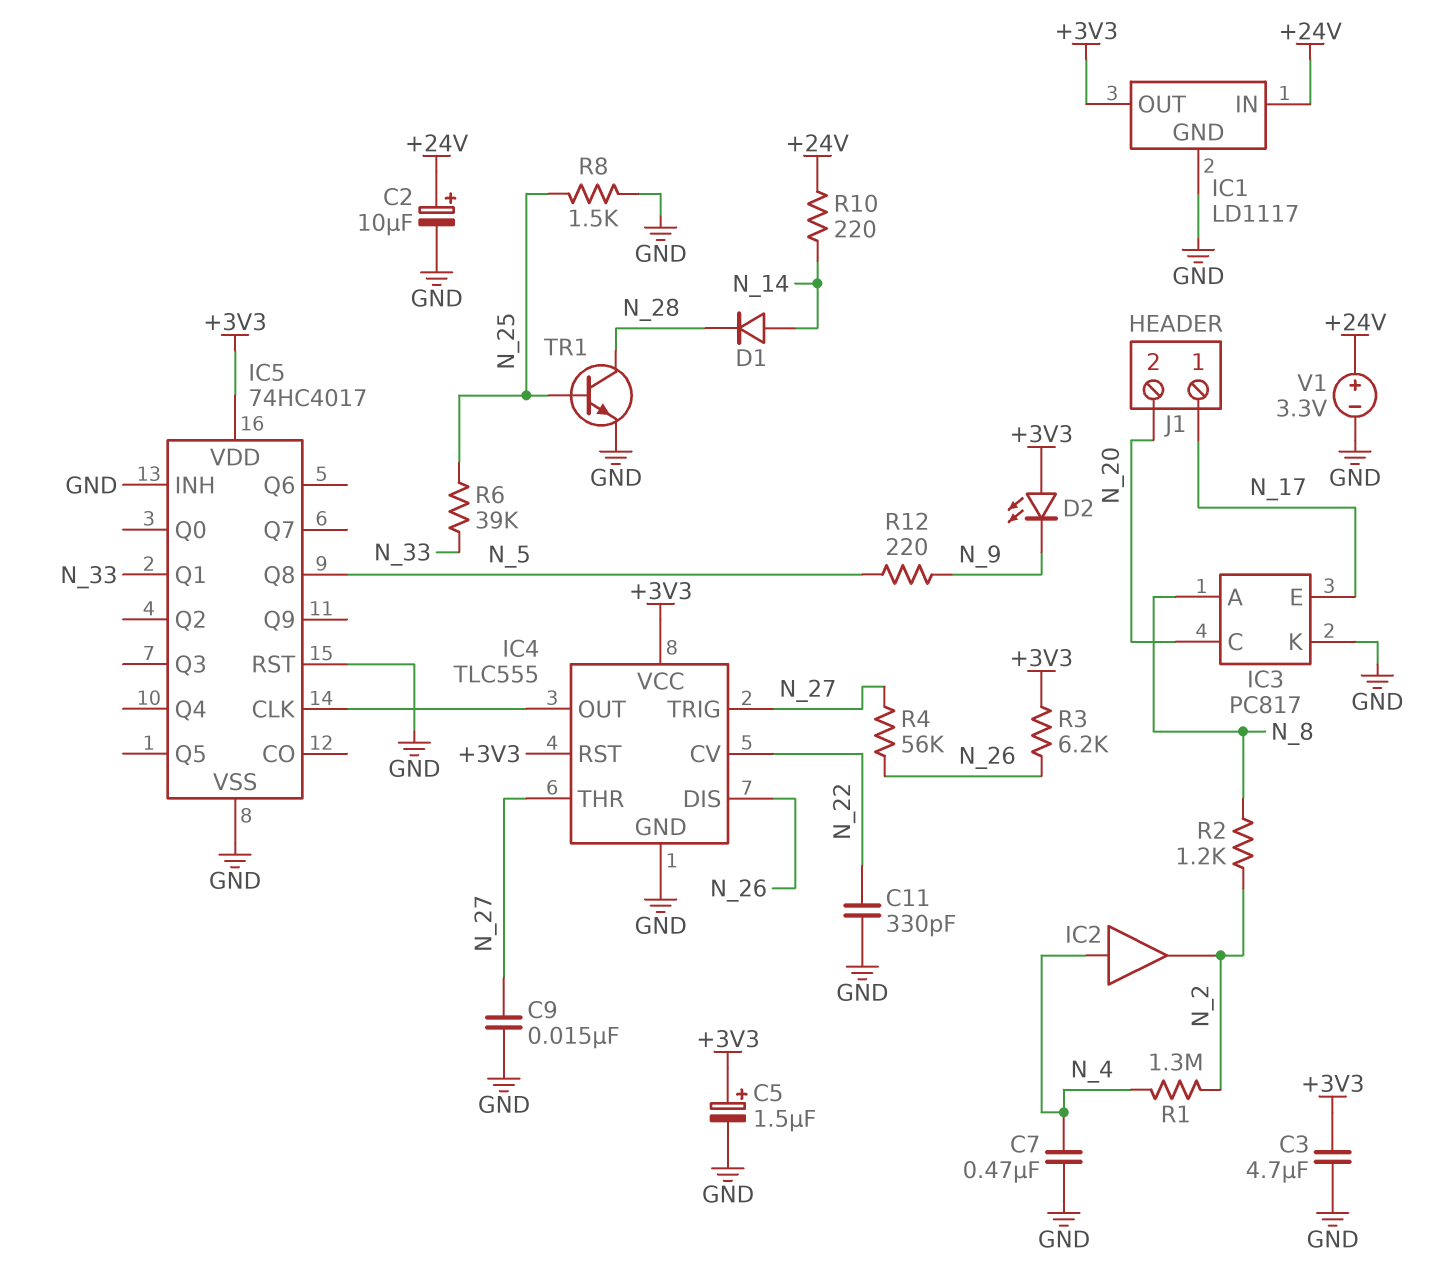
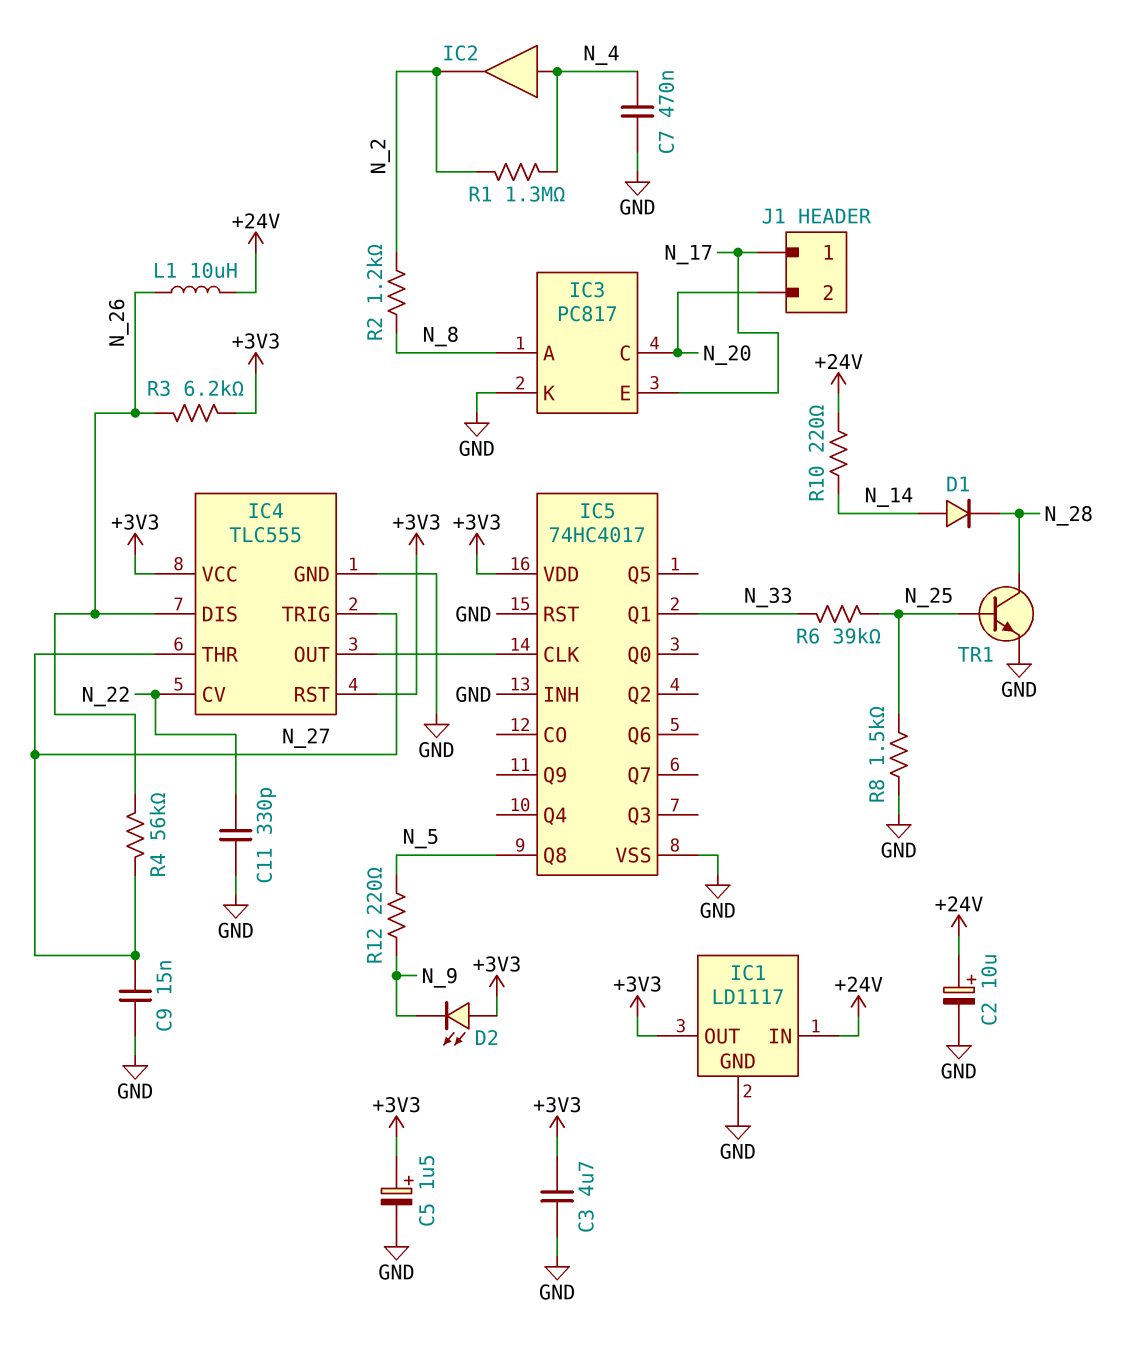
L1: none -> 10uH (+24V, N_26)
V1: 3.3V (plus +24V, minus GND) -> none

